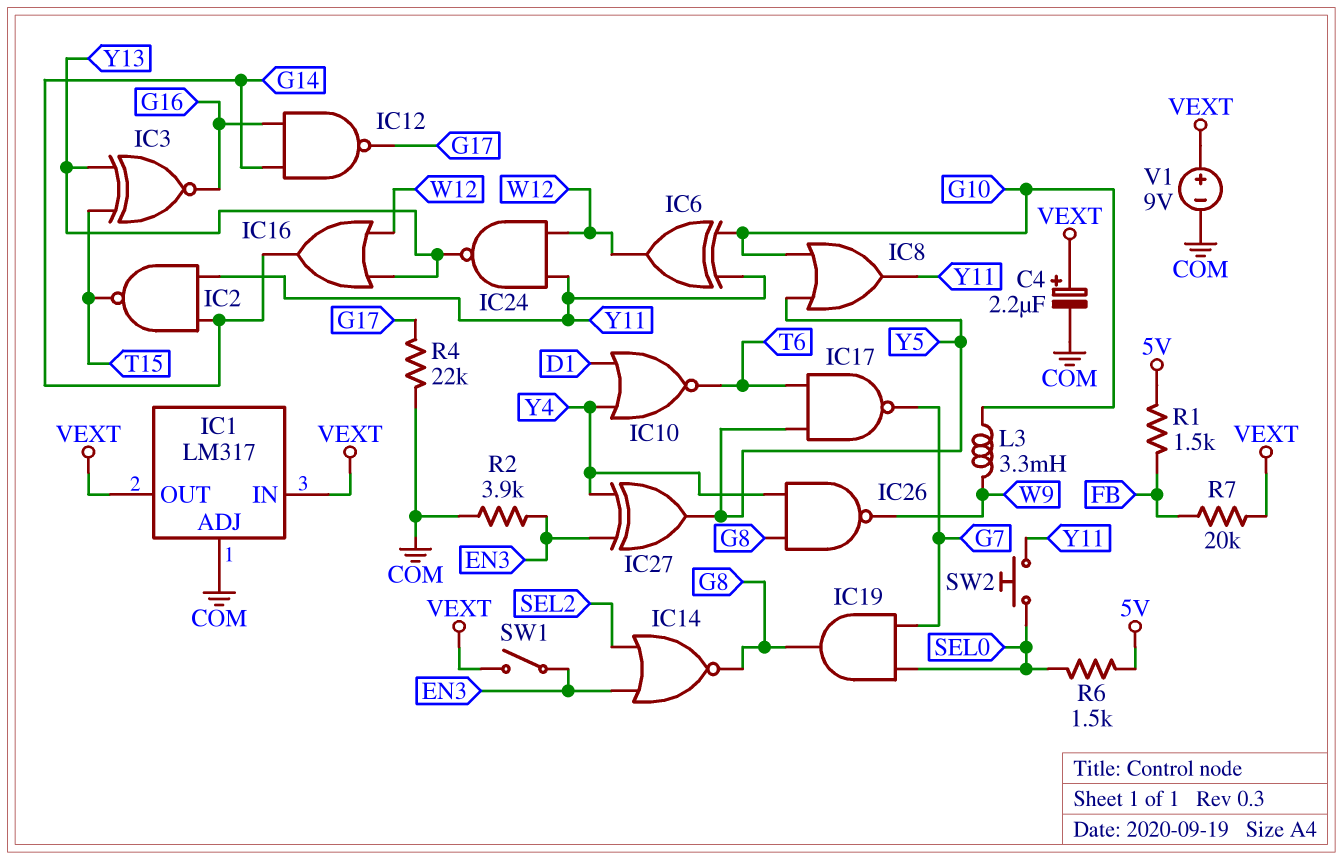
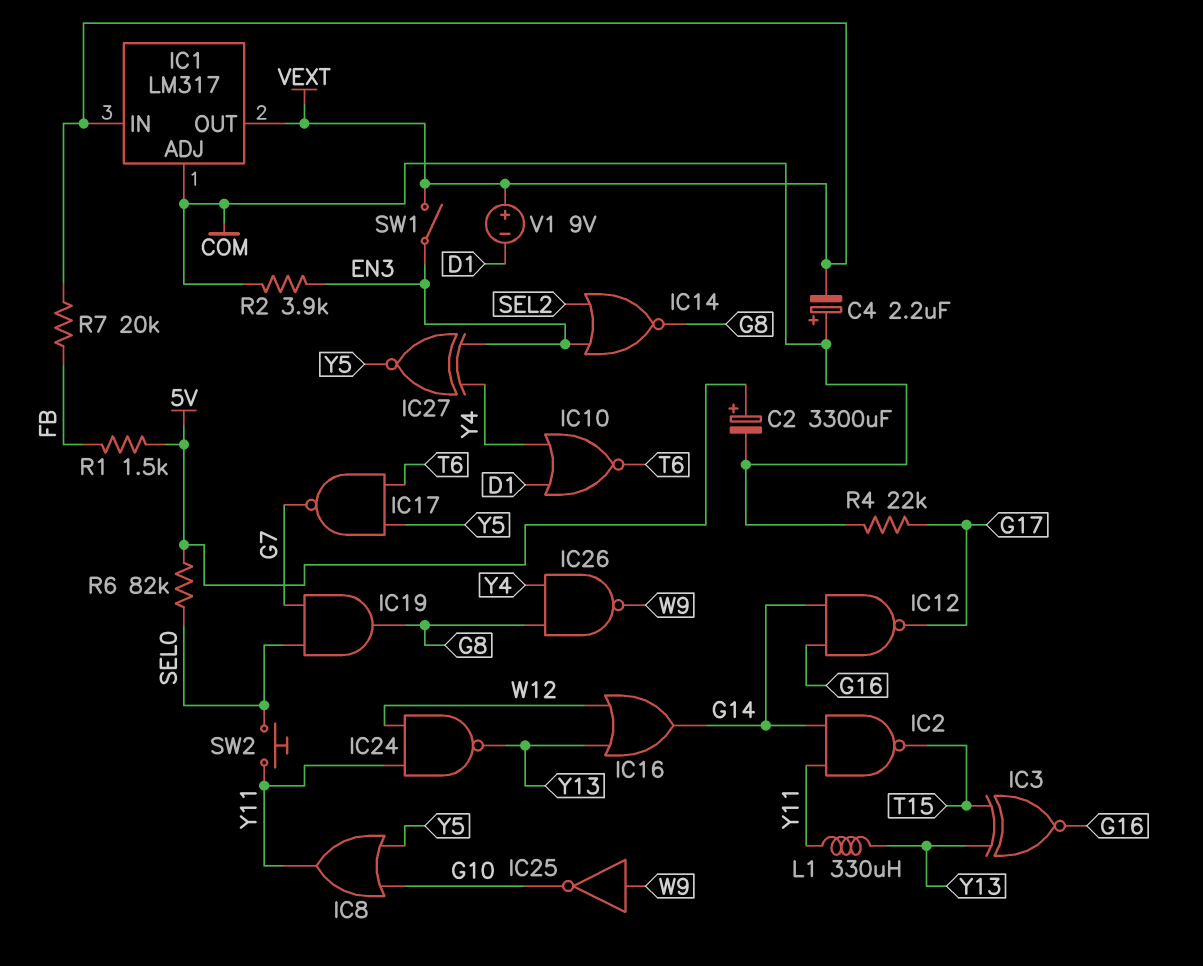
C2: none -> 3300uF (plus 5V, minus COM)
C4: 2.2uF (plus VEXT, minus COM) -> 2.2uF (plus COM, minus VEXT)
IC6: XOR (in G10, in Y11, out W12) -> none
IC25: none -> NOT (in W9, out G10)
IC27: XOR (in EN3, in Y4, out Y5) -> XNOR (in EN3, in Y4, out Y5)
L1: none -> 330uH (Y11, Y13)
L3: 3.3mH (G10, W9) -> none
R6: 1.5k (5V, SEL0) -> 82k (5V, SEL0)
V1: 9V (plus VEXT, minus COM) -> 9V (plus VEXT, minus D1)

